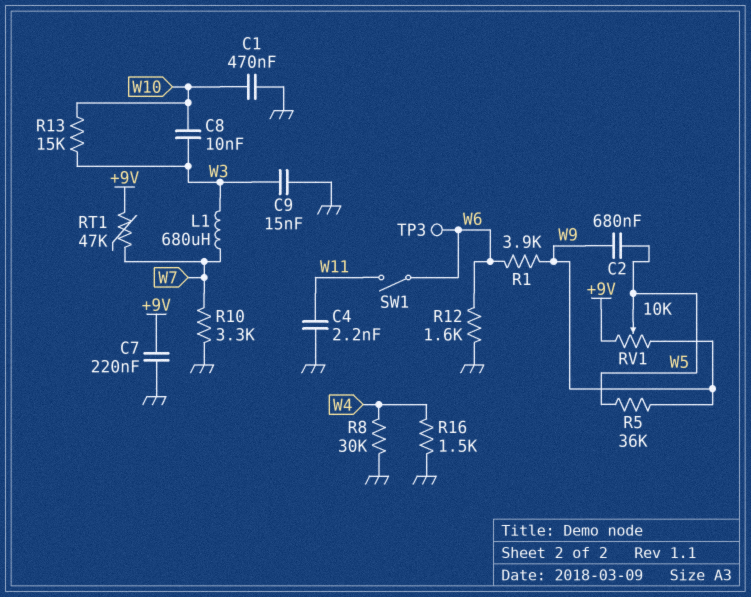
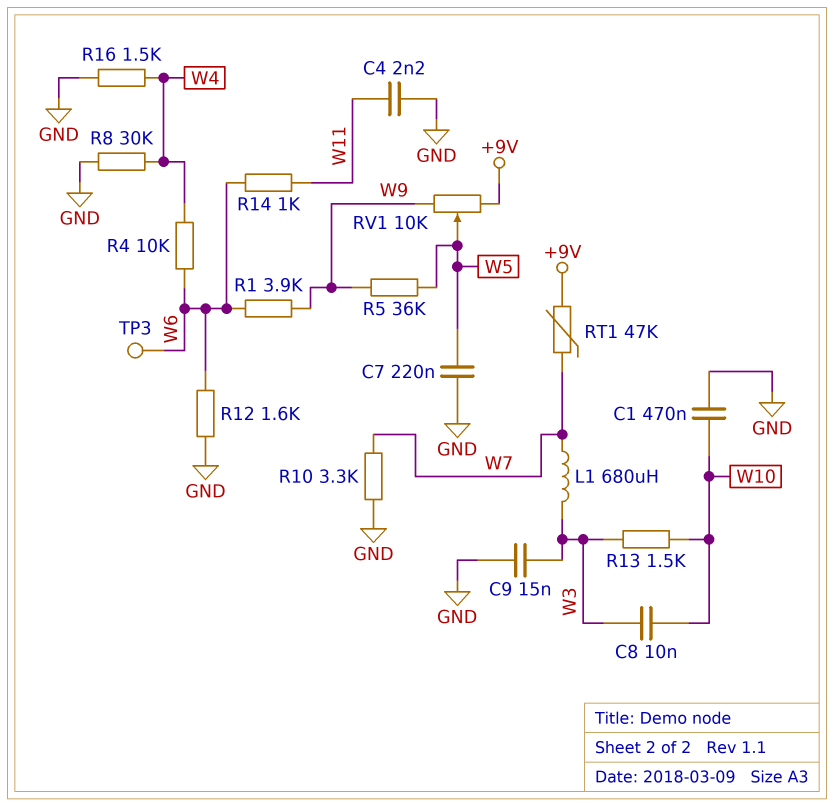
C2: 680nF (W5, W9) -> none
C7: 220nF (+9V, GND) -> 220nF (GND, W5)
R4: none -> 10k (W4, W6)
R13: 15k (W3, W10) -> 1.5k (W3, W10)
R14: none -> 1k (W6, W11)
SW1: switch (W6, W11) -> none

